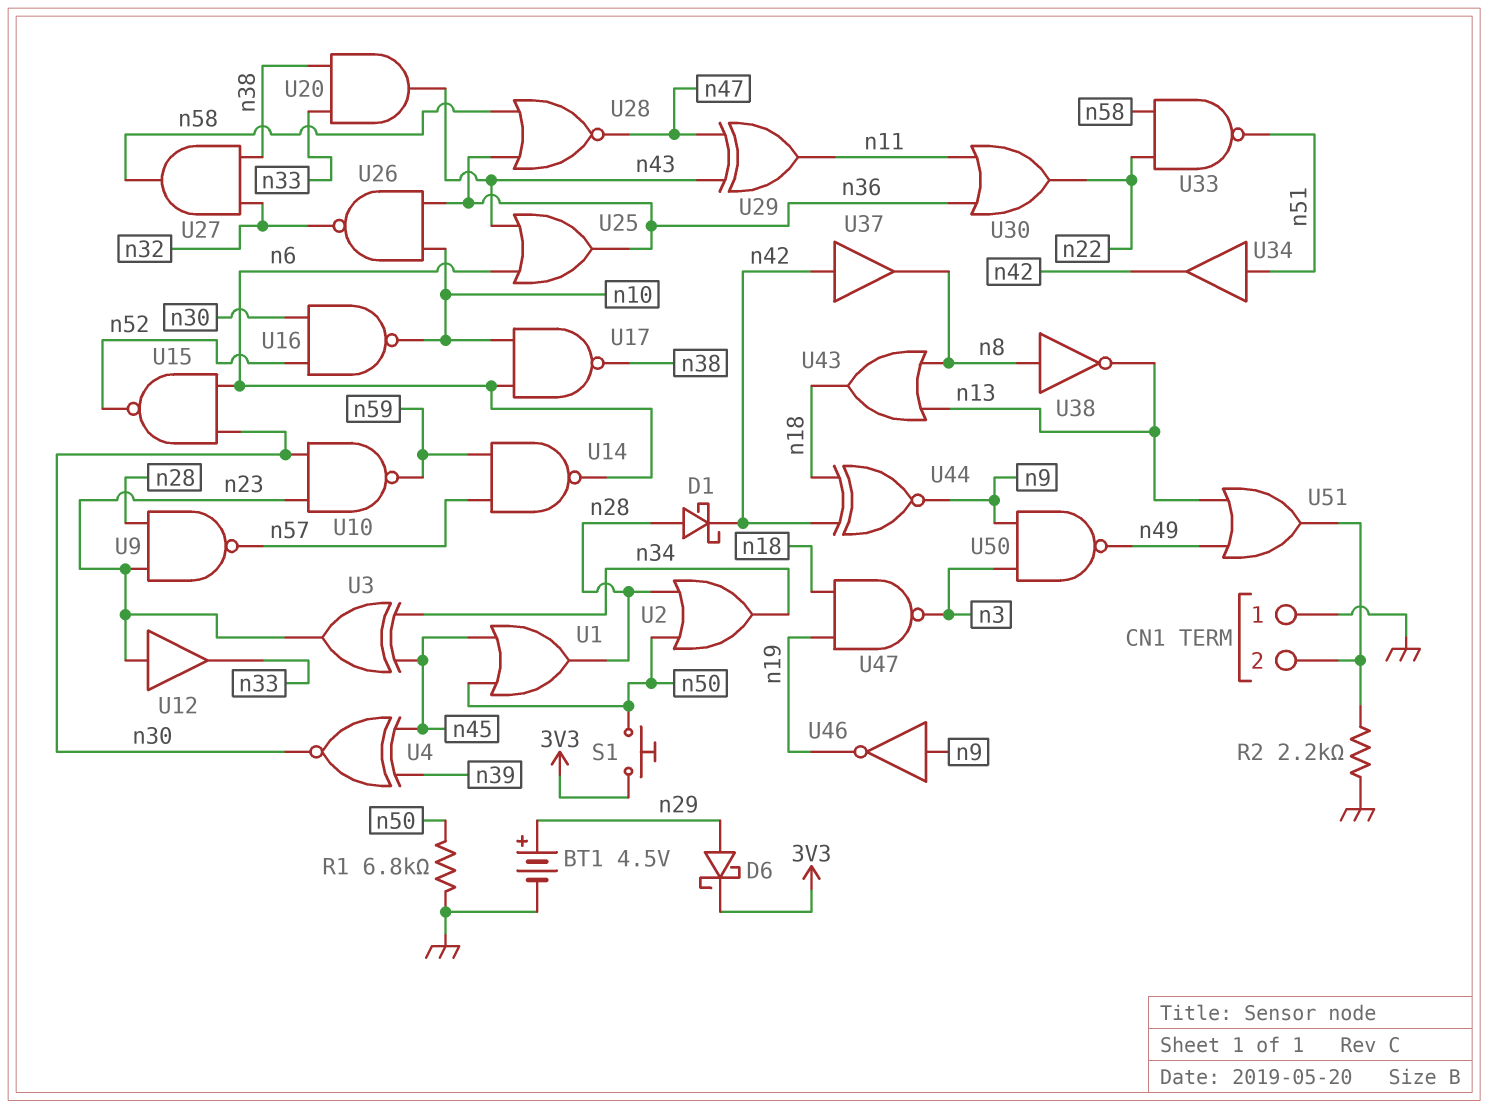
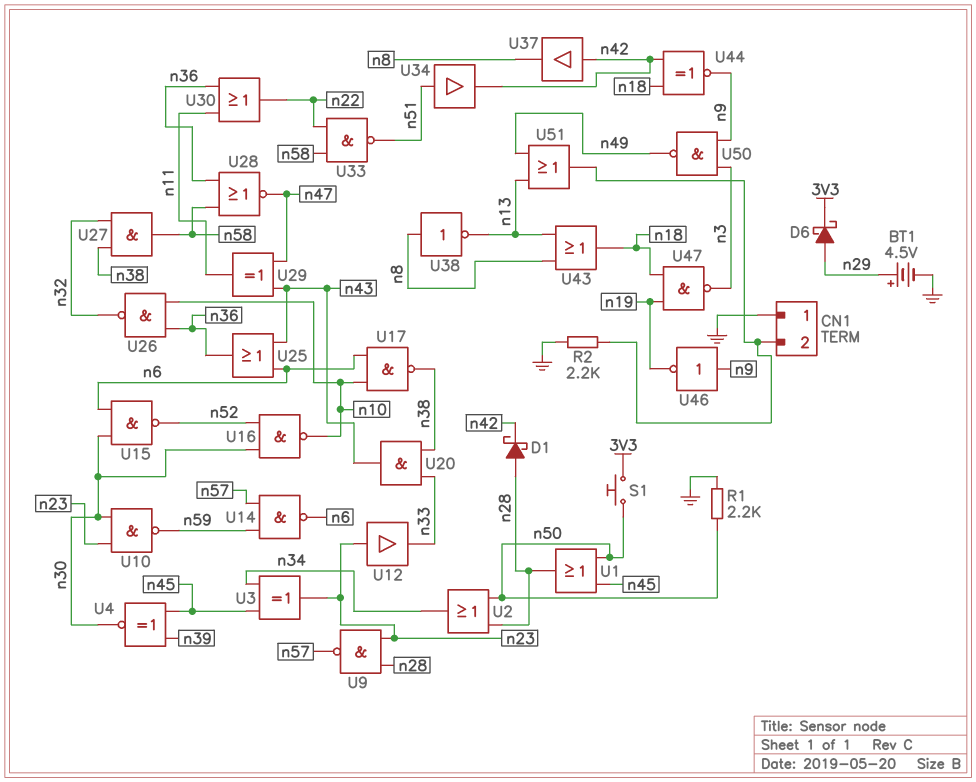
R1: 6.8k (GND, n50) -> 2.2k (GND, n50)

